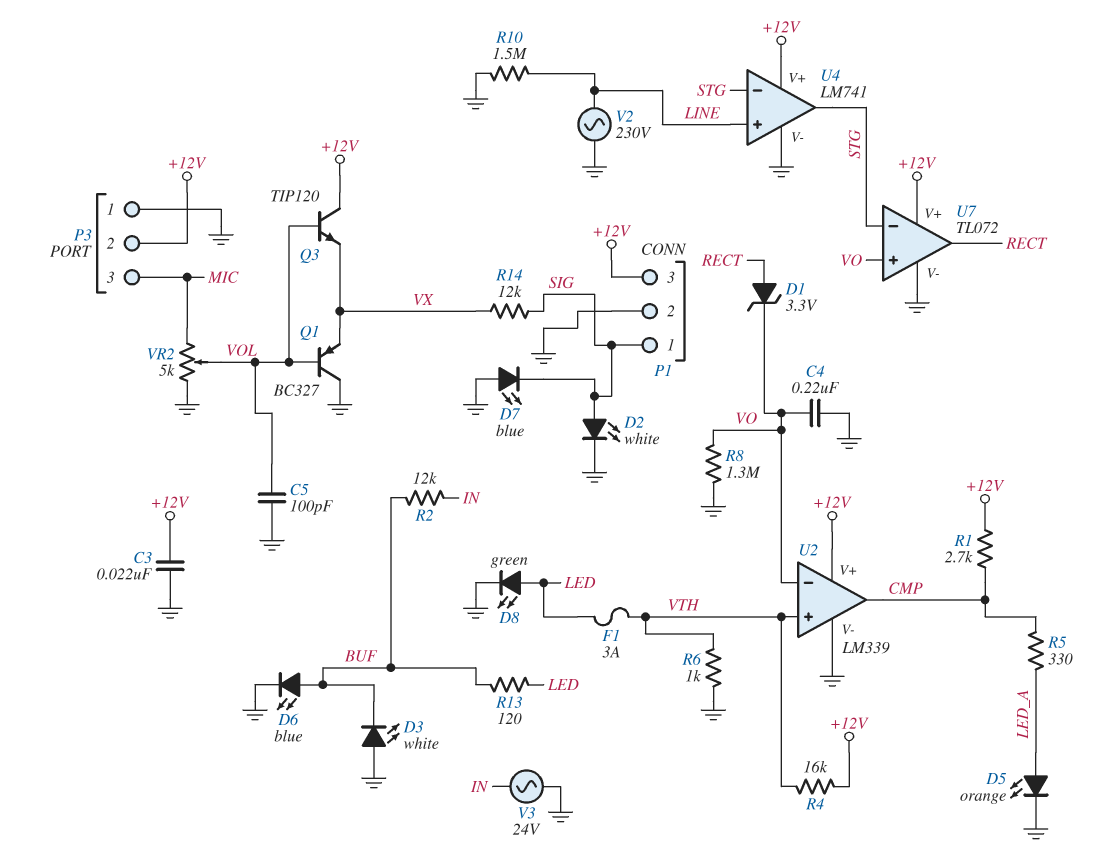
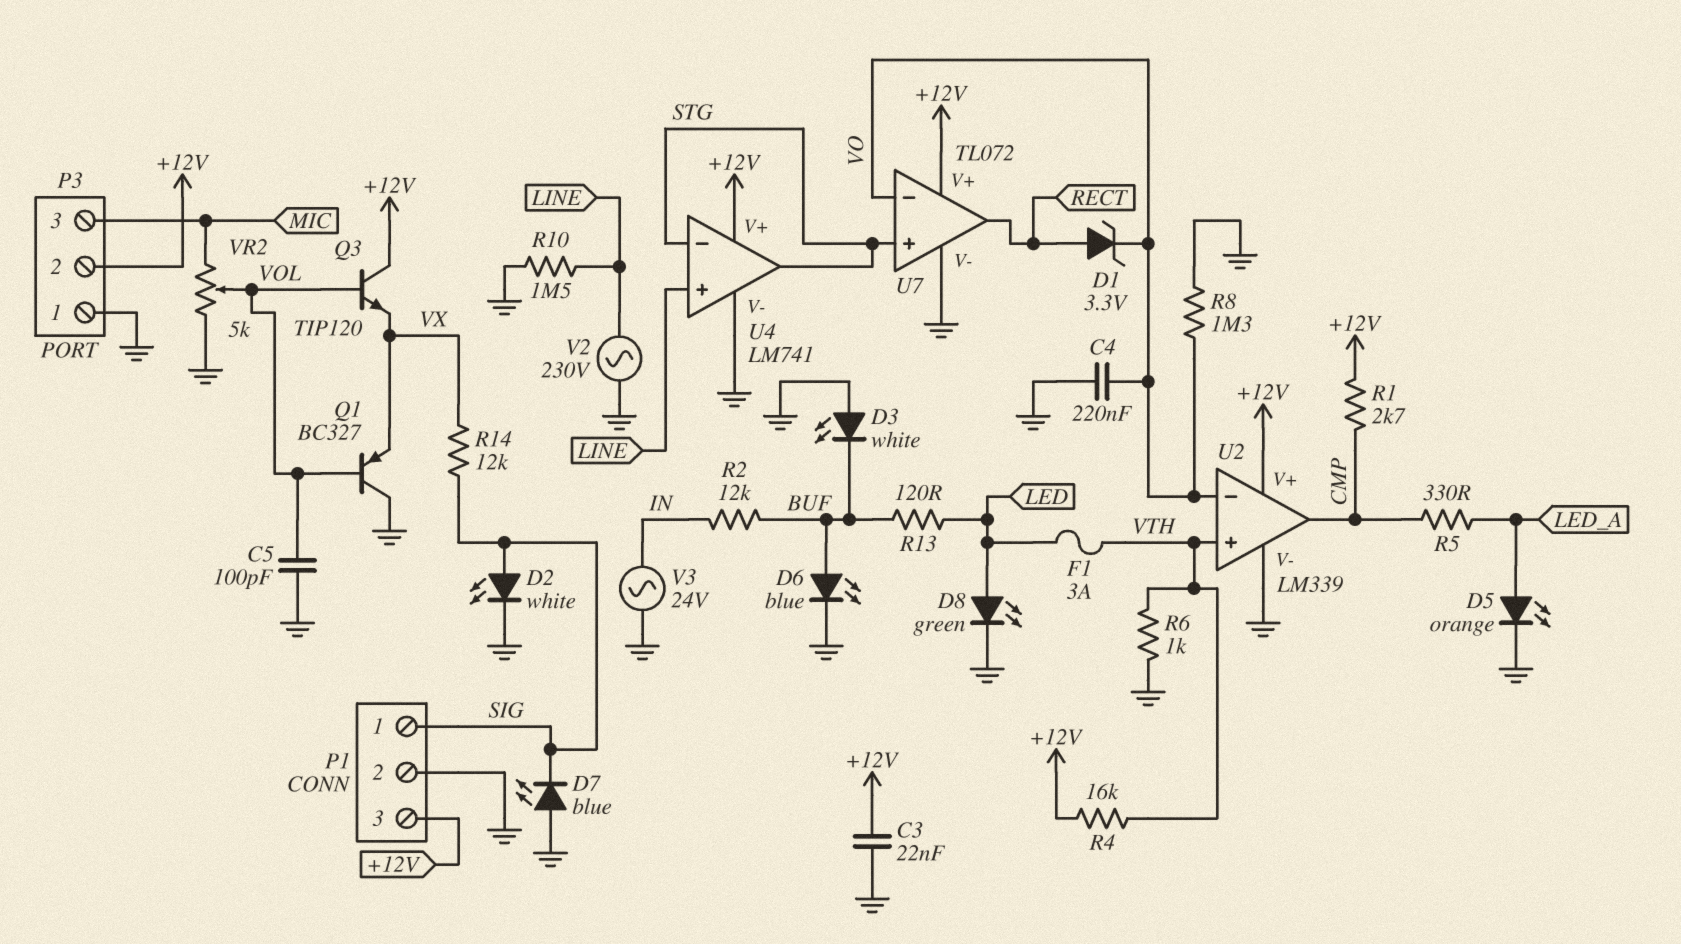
U7 pin in+: VO -> STG
U7 pin in-: STG -> VO

